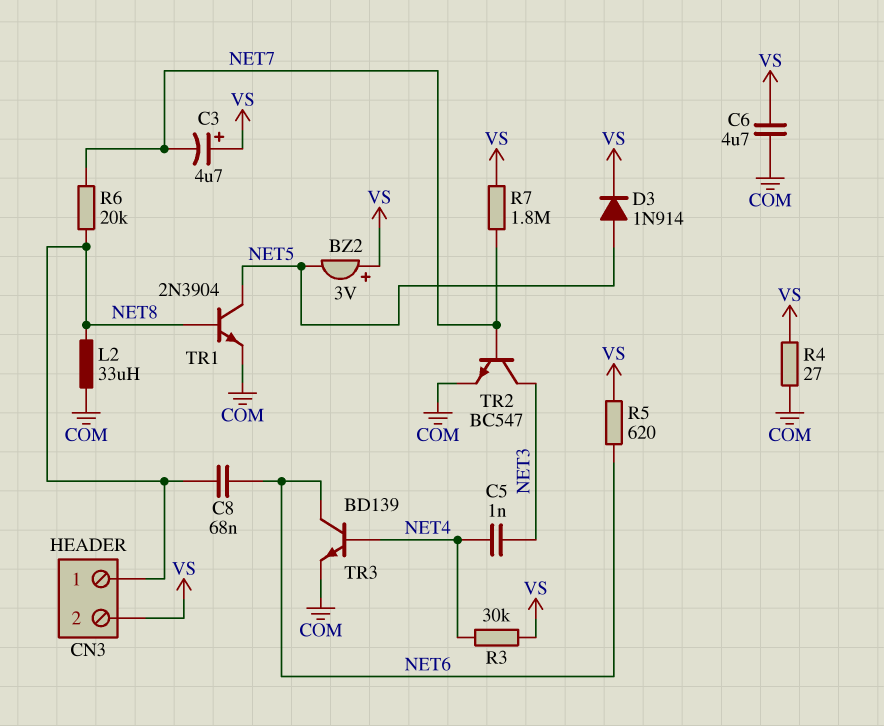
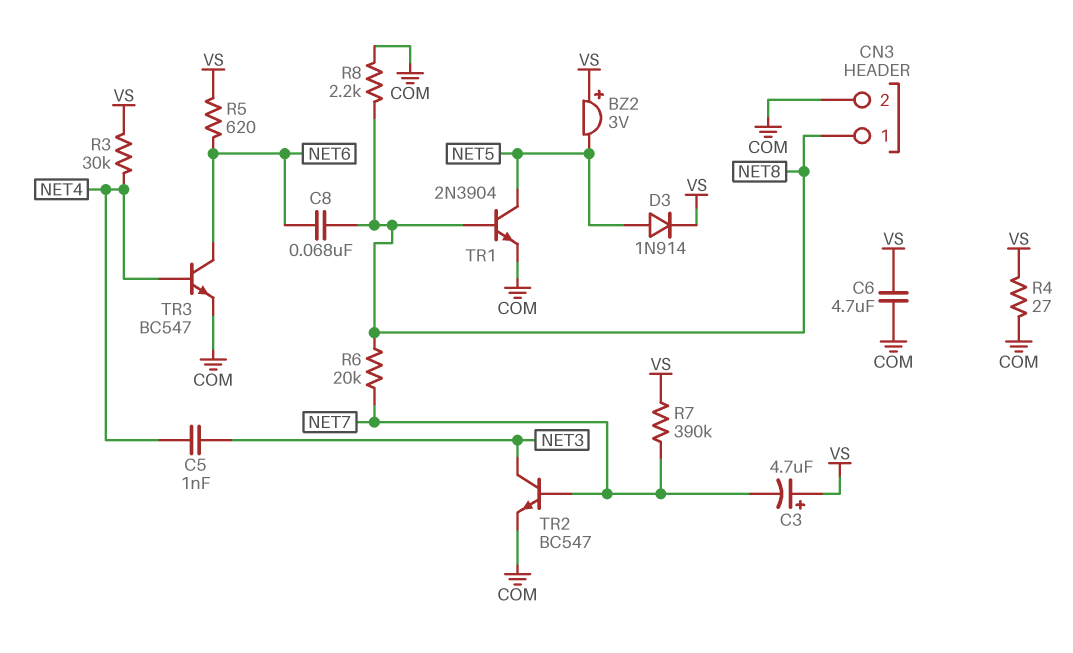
CN3 pin 2: VS -> COM
L2: 33uH (COM, NET8) -> none
R7: 1.8M (NET7, VS) -> 390k (NET7, VS)
R8: none -> 2.2k (COM, NET8)
TR3: NPN BD139 (B NET4, C NET6, E COM) -> NPN BC547 (B NET4, C NET6, E COM)

